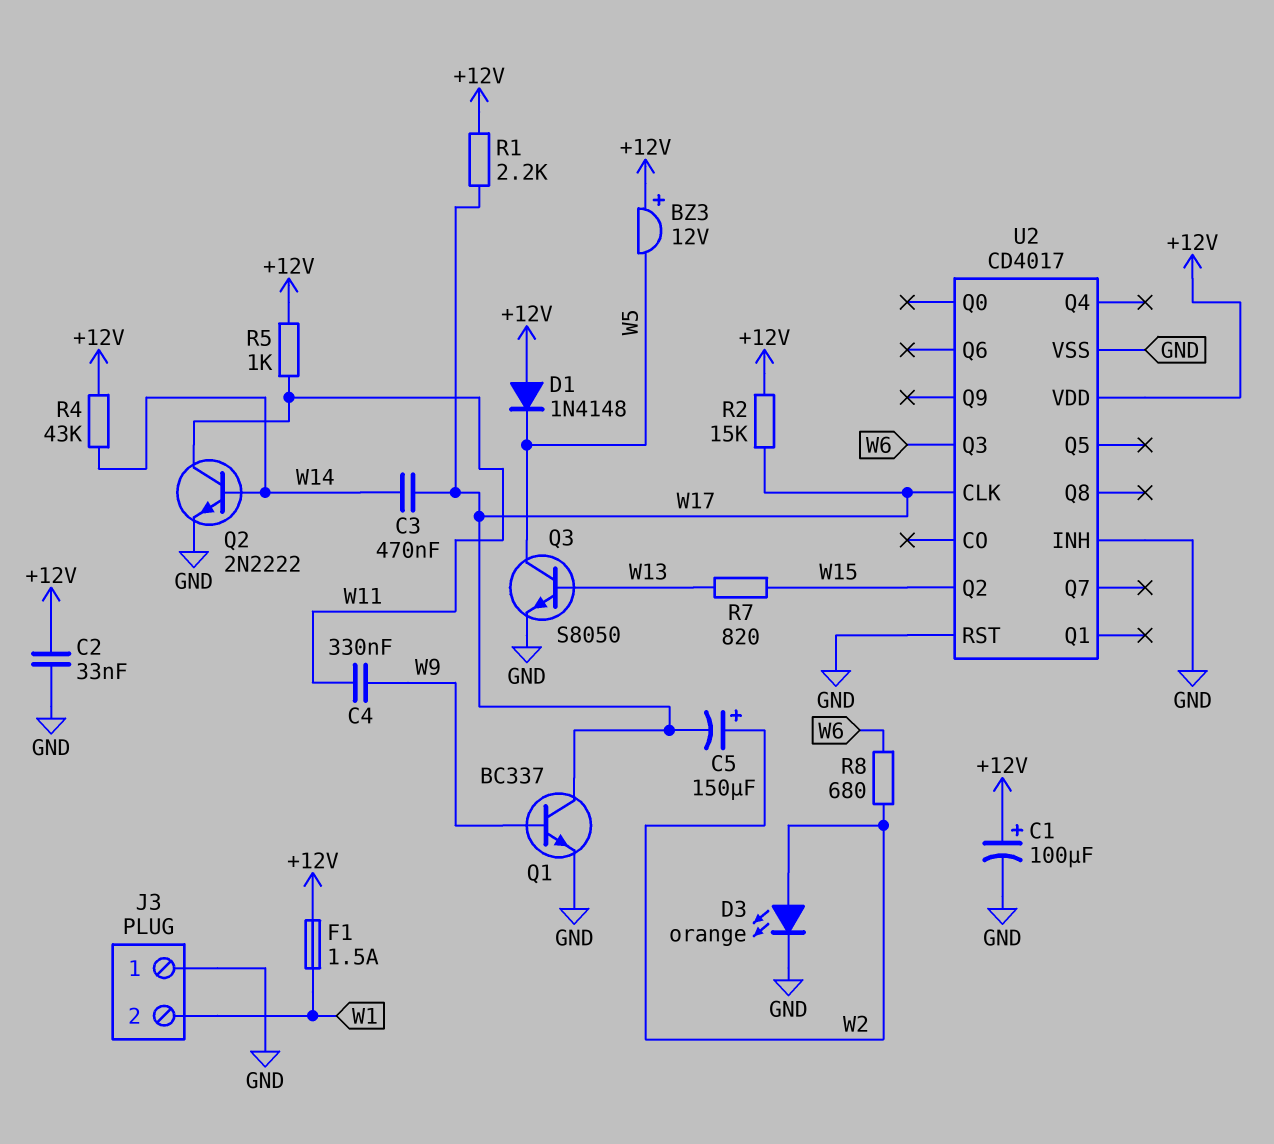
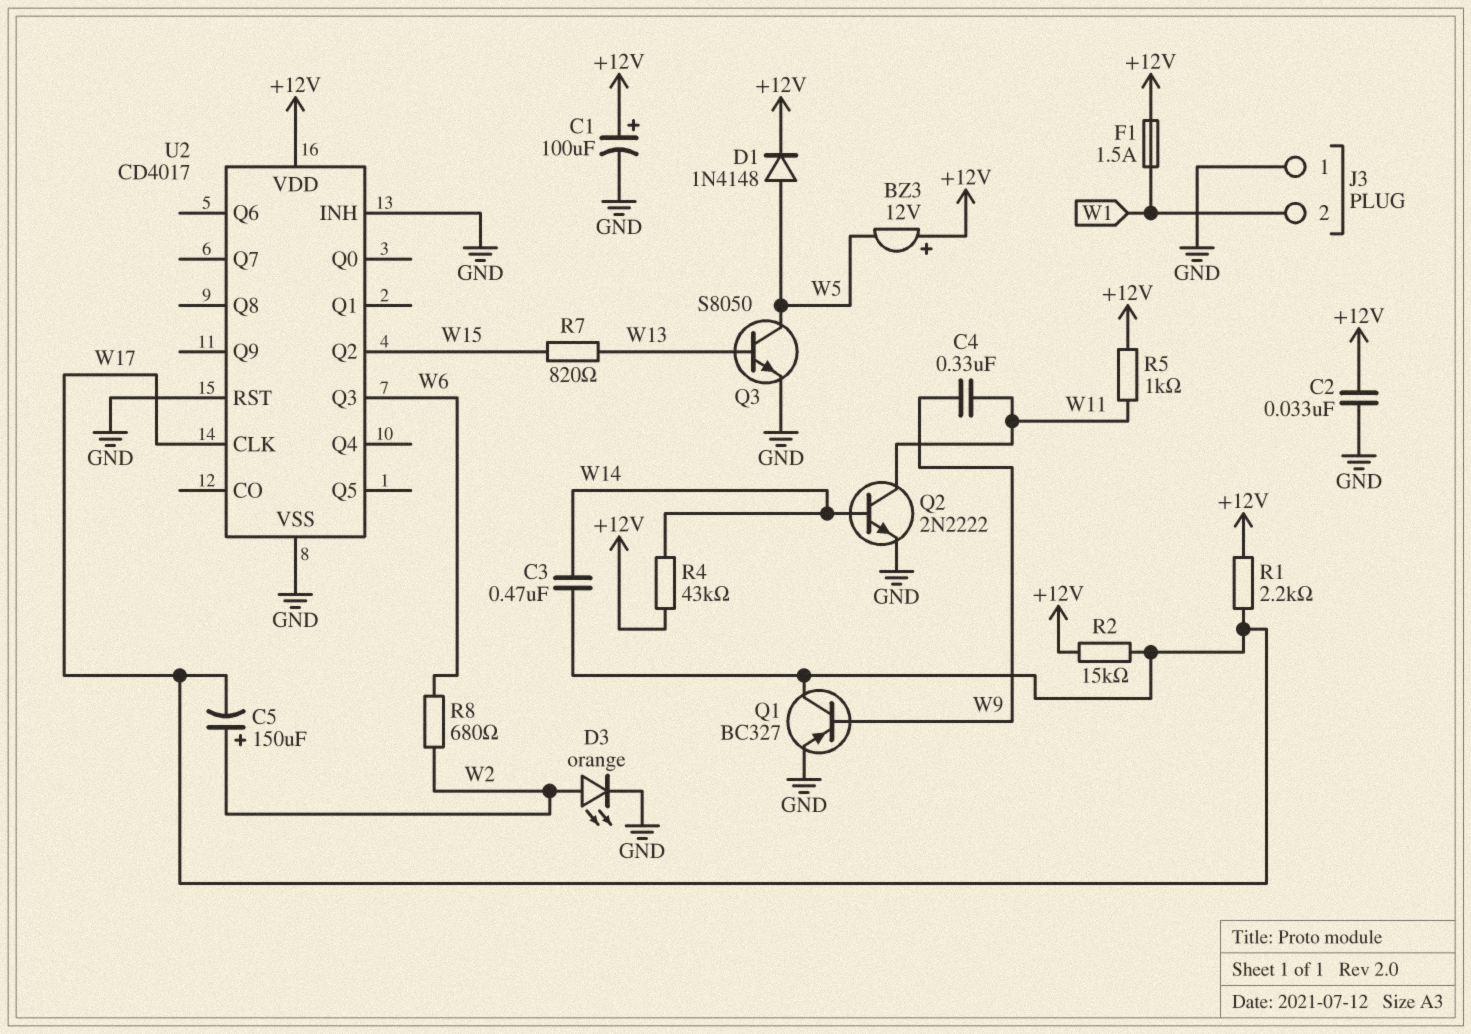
D1: diode 1N4148 (A +12V, K W5) -> diode 1N4148 (A W5, K +12V)
Q1: NPN BC337 (B W9, C W17, E GND) -> PNP BC327 (B W9, C W17, E GND)

